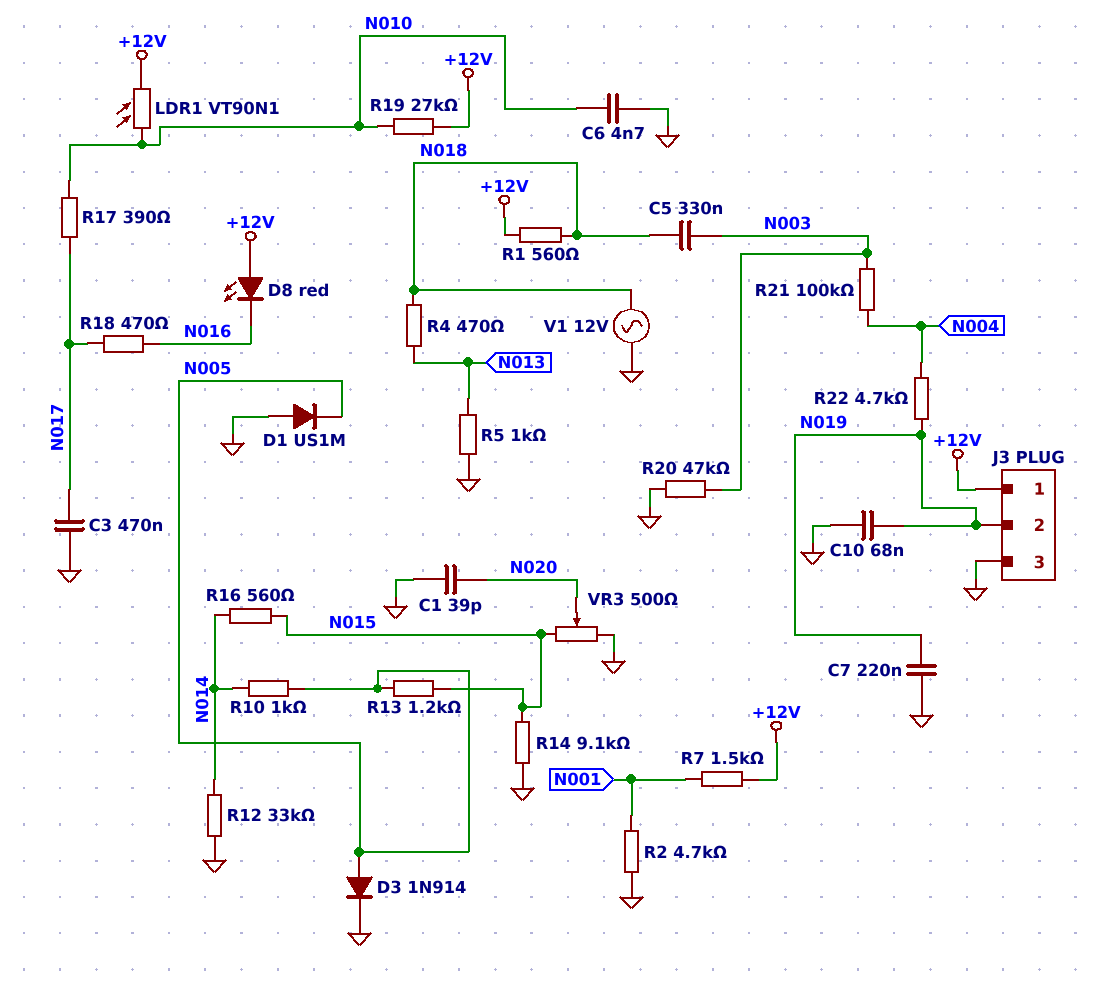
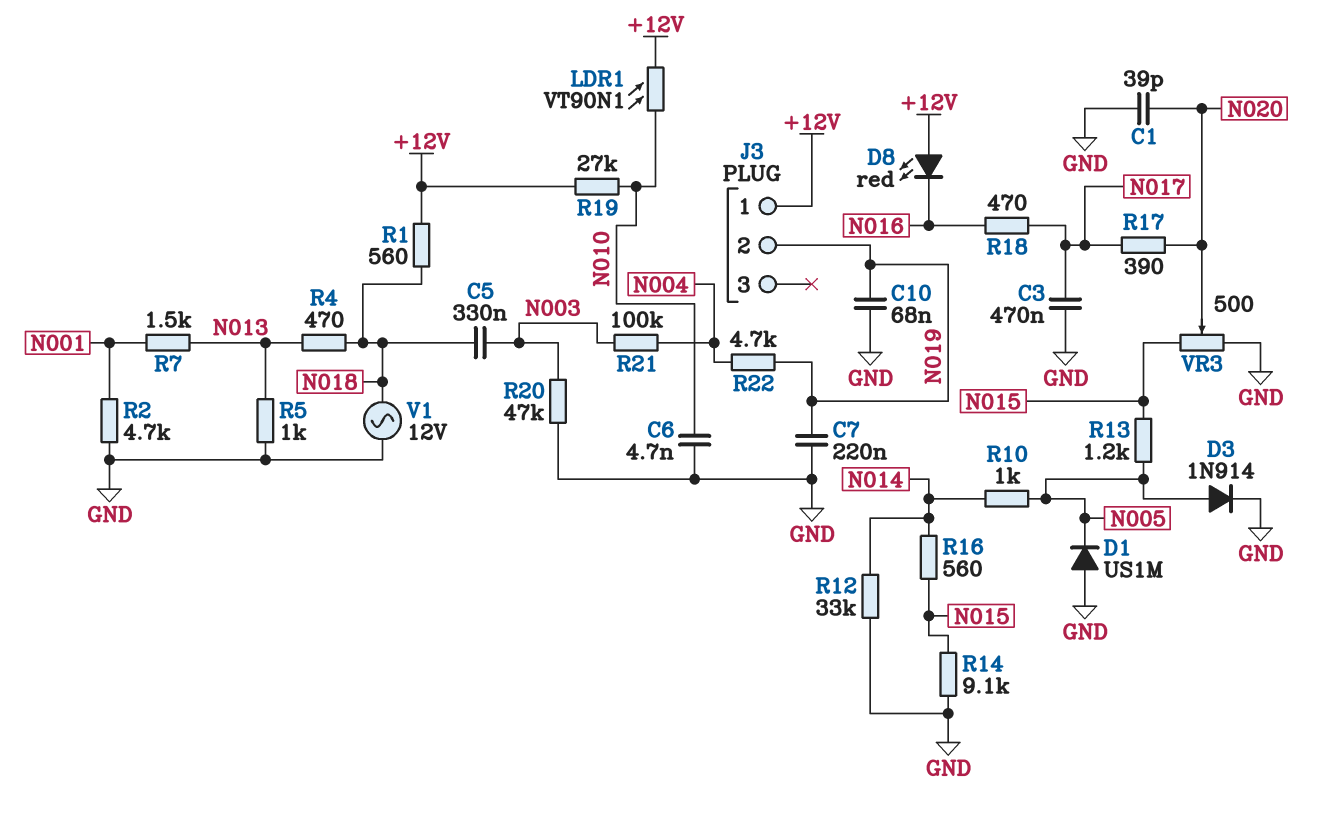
J3 pin 3: GND -> none
R7: 1.5k (+12V, N001) -> 1.5k (N001, N013)
R17: 390 (N010, N017) -> 390 (N017, N020)

